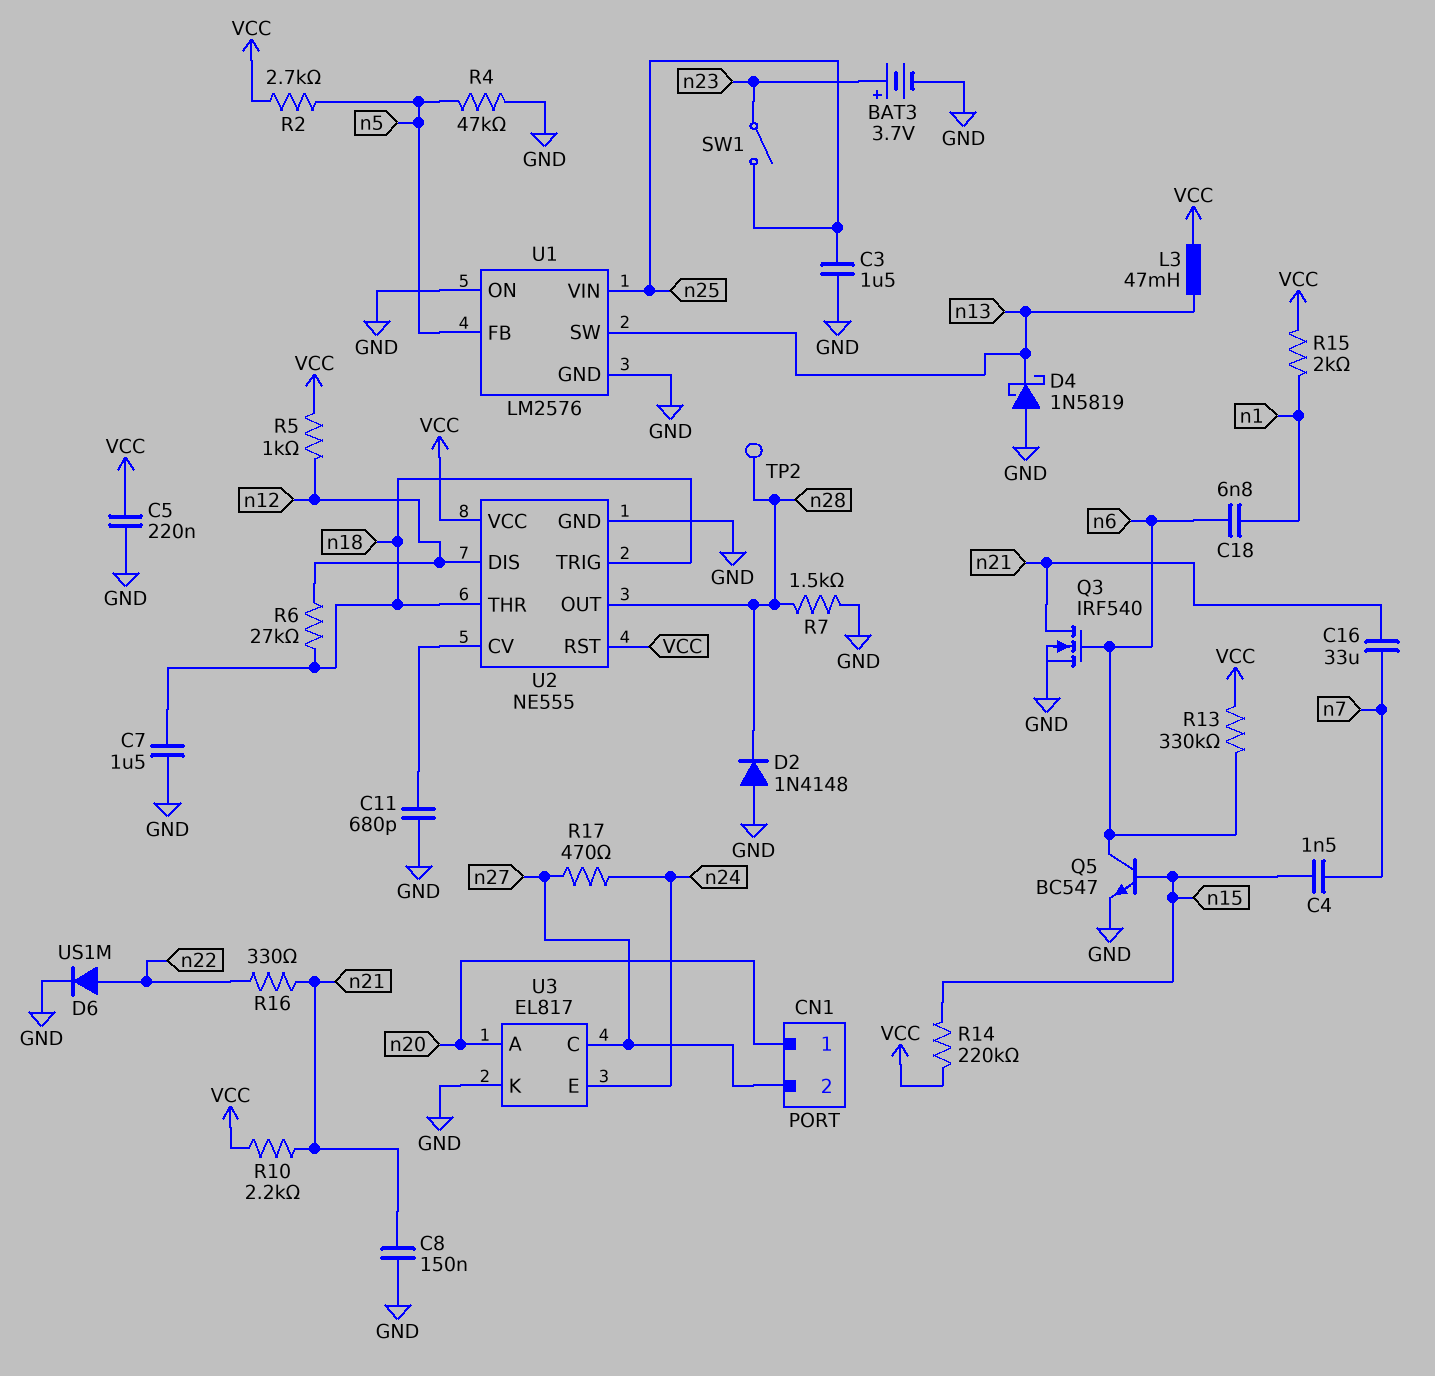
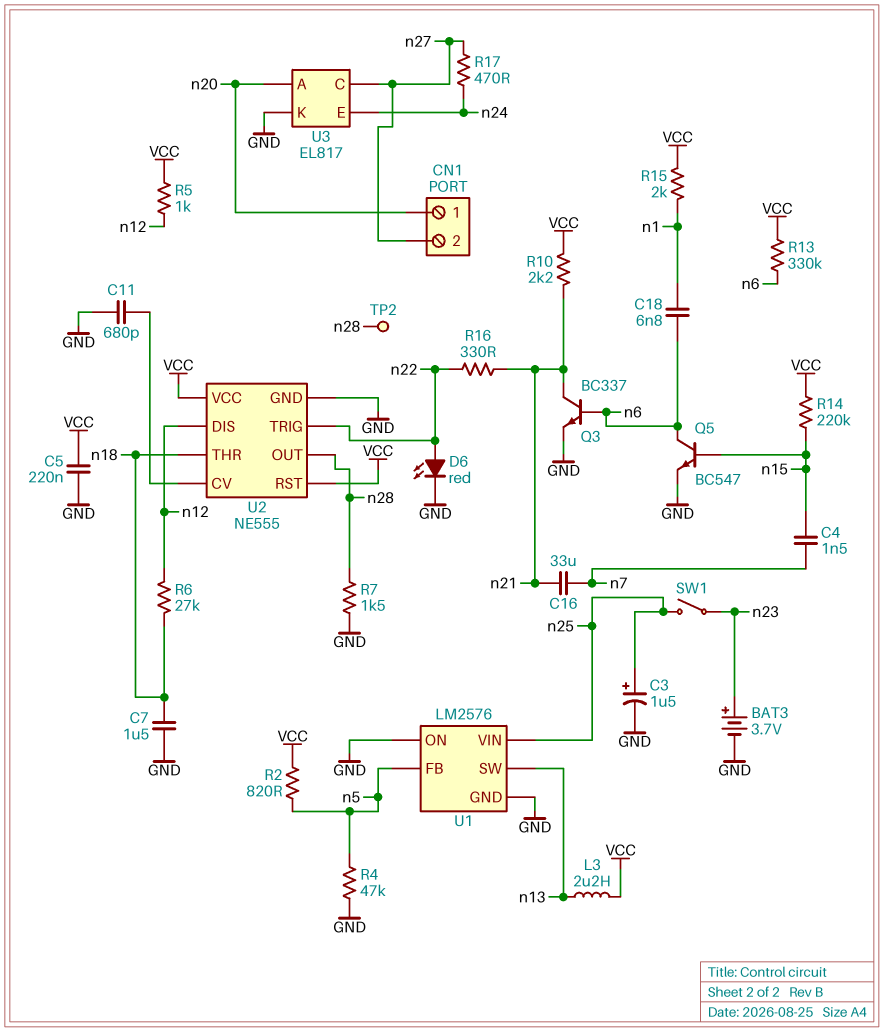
C3: 1.5uF (GND, n25) -> 1.5uF (plus n25, minus GND)
C8: 150nF (GND, n21) -> none
D2: diode 1N4148 (A GND, K n28) -> none
D4: schottky 1N5819 (A GND, K n13) -> none
D6: diode US1M (A n22, K GND) -> LED red (A n22, K GND)
L3: 47mH (VCC, n13) -> 2.2uH (VCC, n13)
Q3: NMOS IRF540 (G n6, D n21, S GND) -> NPN BC337 (B n6, C n21, E GND)
R2: 2.7k (VCC, n5) -> 820 (VCC, n5)
U2 pin TRIG: n18 -> n22

